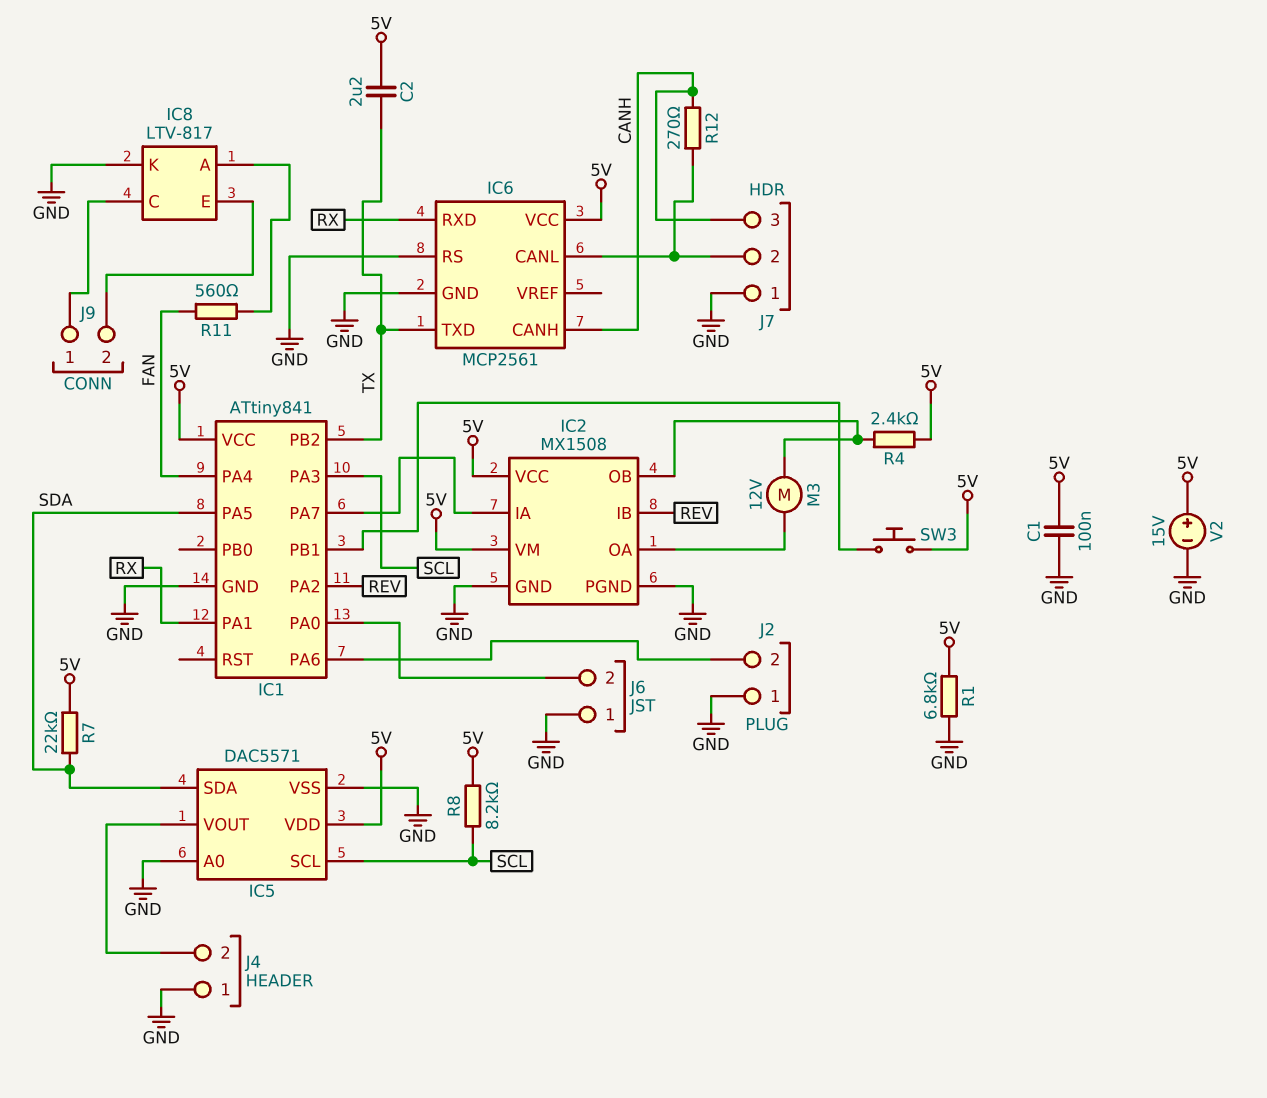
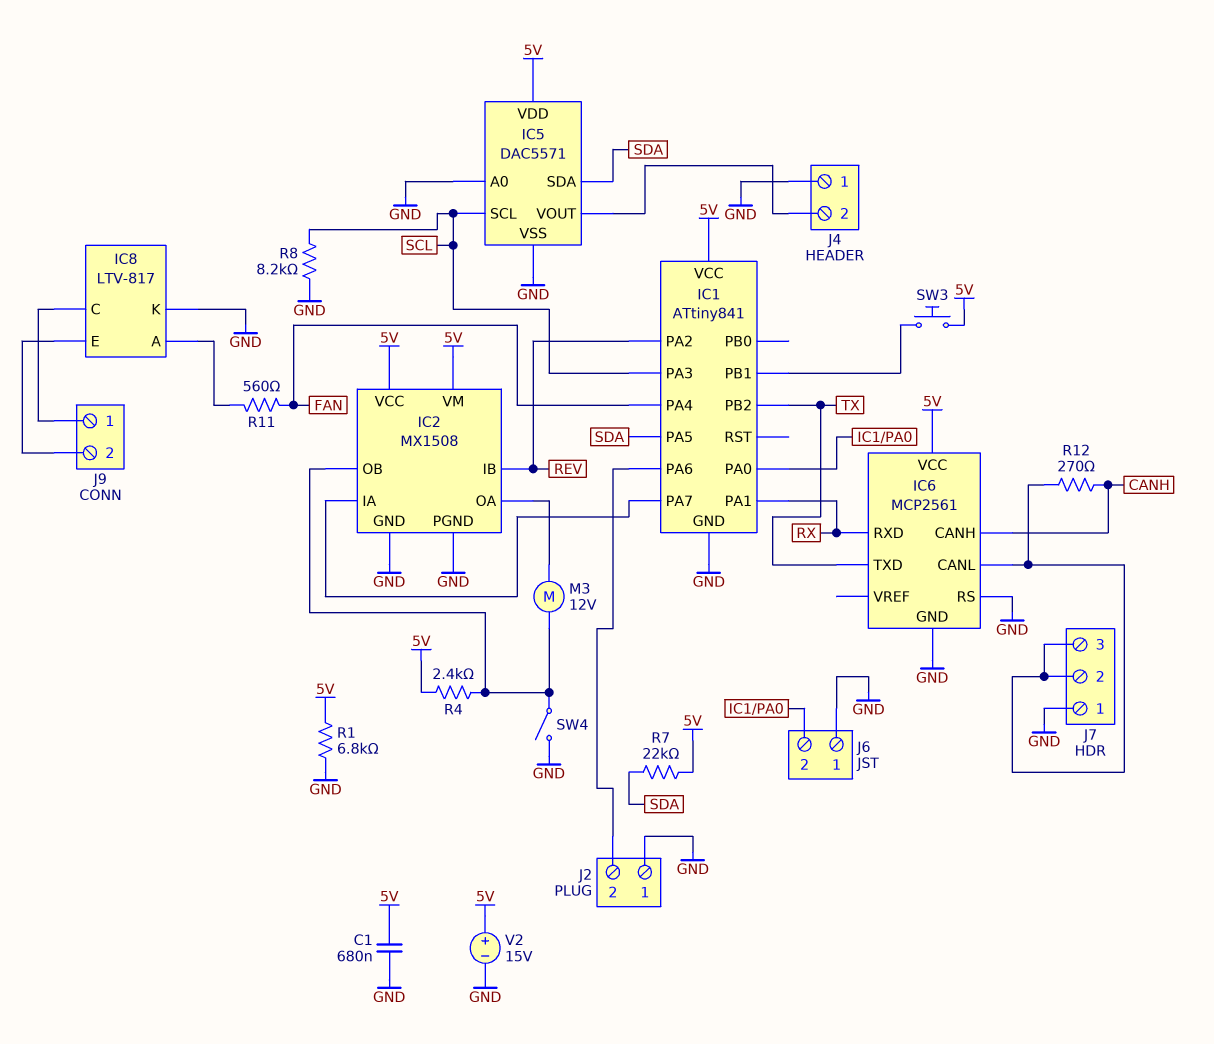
C1: 100nF (5V, GND) -> 680nF (5V, GND)
C2: 2.2uF (5V, TX) -> none
J7 pin 3: CANH -> IC6/CANL
R8: 8.2k (5V, SCL) -> 8.2k (GND, SCL)
SW4: none -> switch (GND, IC2/OB)

